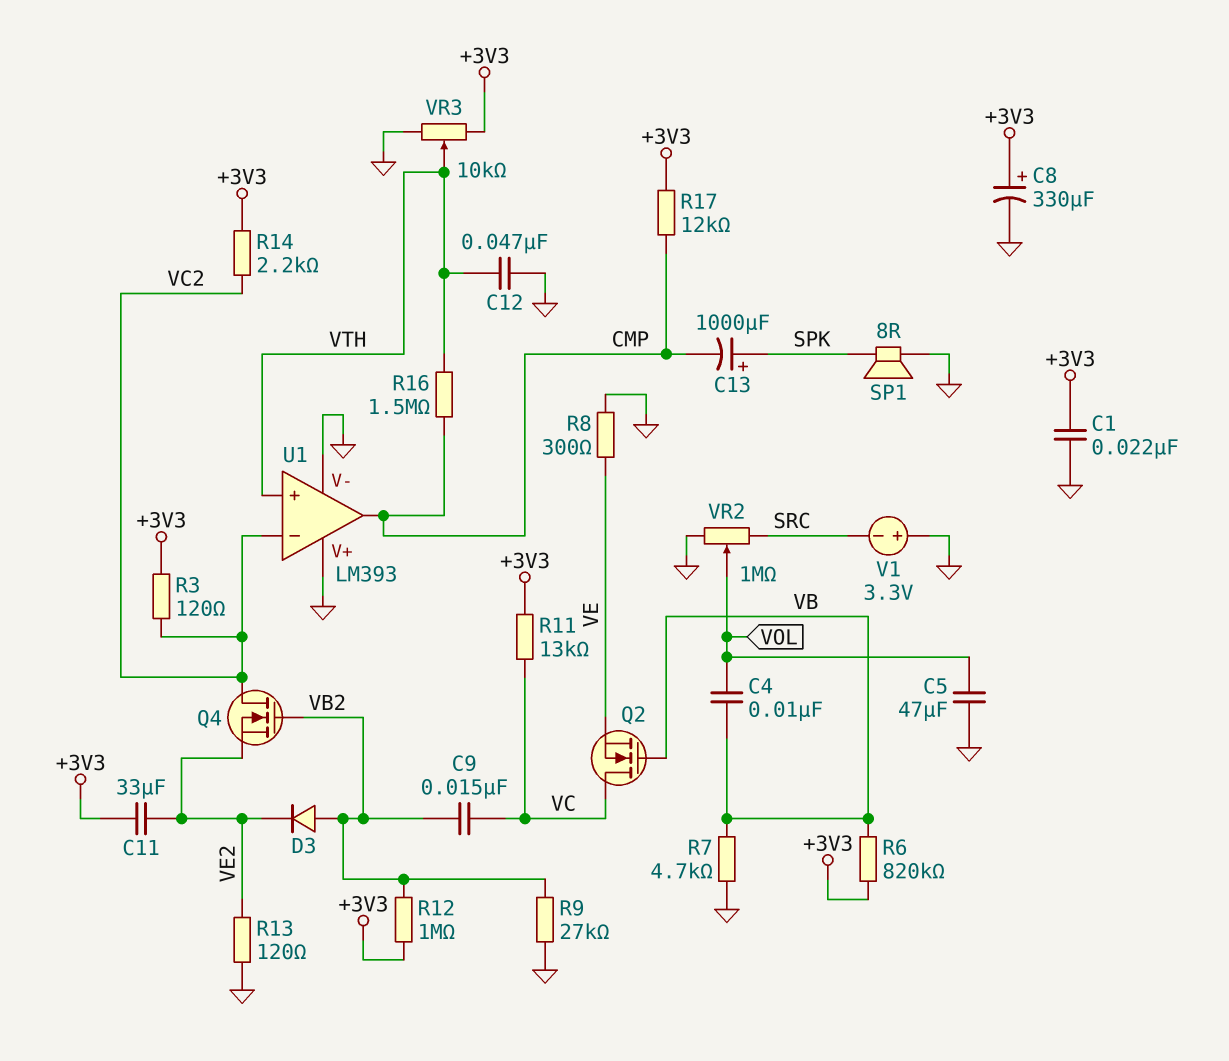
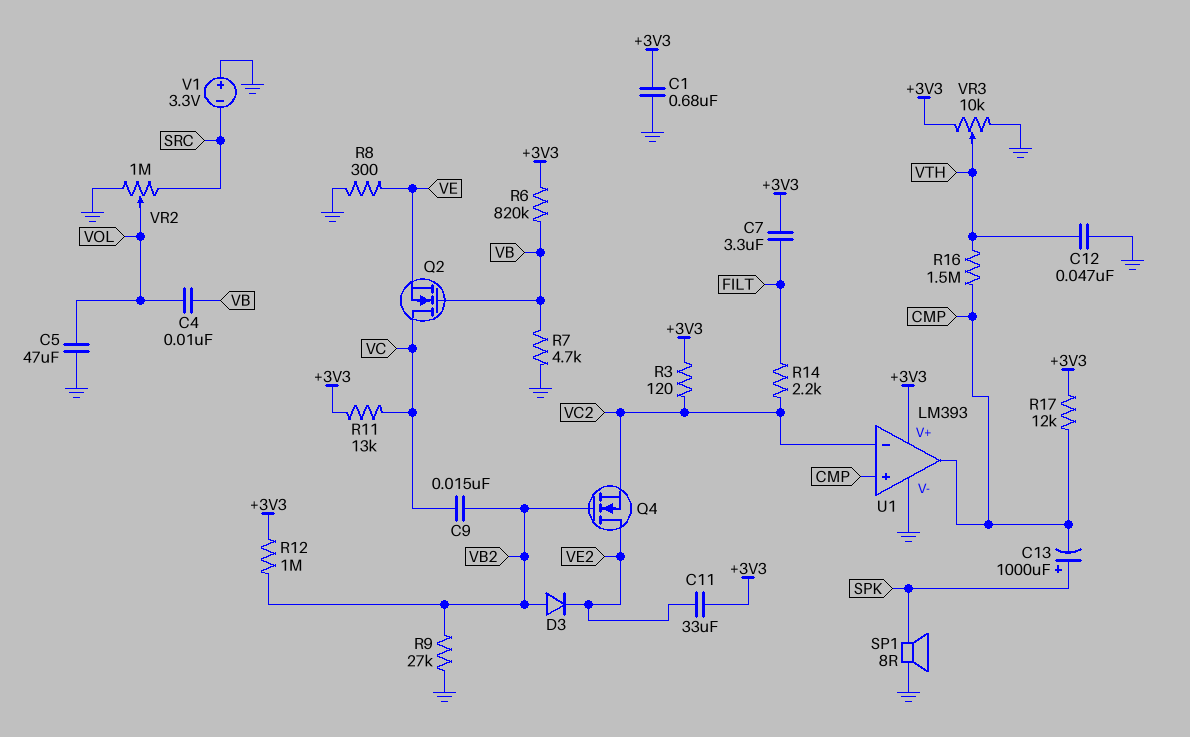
C1: 22nF (+3V3, GND) -> 680nF (+3V3, GND)
C7: none -> 3.3uF (+3V3, FILT)
C8: 330uF (plus +3V3, minus GND) -> none
Q4: NMOS (G VB2, D VC2, S VE2) -> NMOS (G VB2, D VE2, S VC2)
R13: 120 (GND, VE2) -> none
R14: 2.2k (+3V3, VC2) -> 2.2k (FILT, VC2)
U1 pin V+: GND -> +3V3
U1 pin in+: VTH -> CMP

